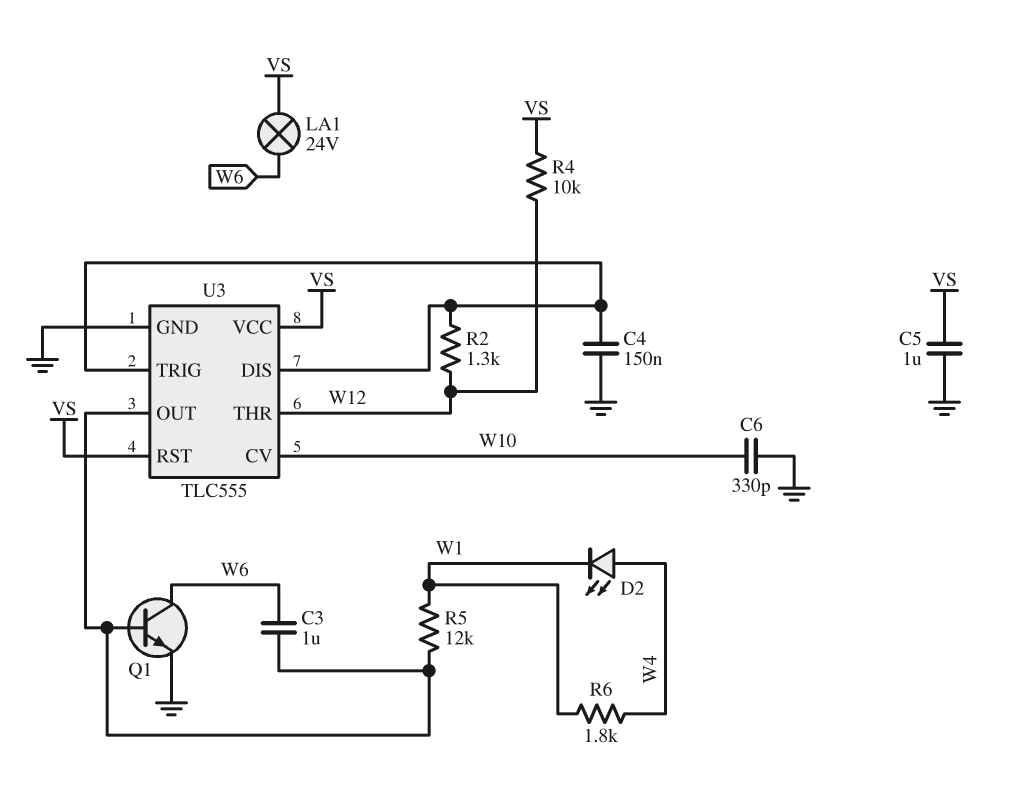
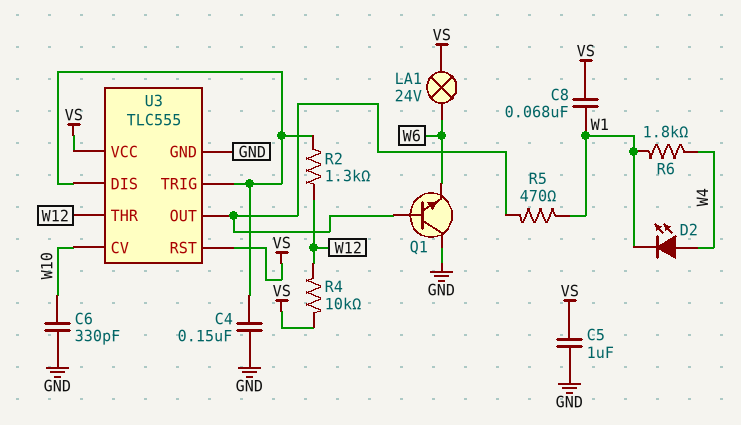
C3: 1uF (U3/OUT, W6) -> none
C8: none -> 68nF (VS, W1)
Q1: NPN (B U3/OUT, C W6, E GND) -> NPN (B U3/OUT, C GND, E W6)
R5: 12k (U3/OUT, W1) -> 470 (U3/OUT, W1)

